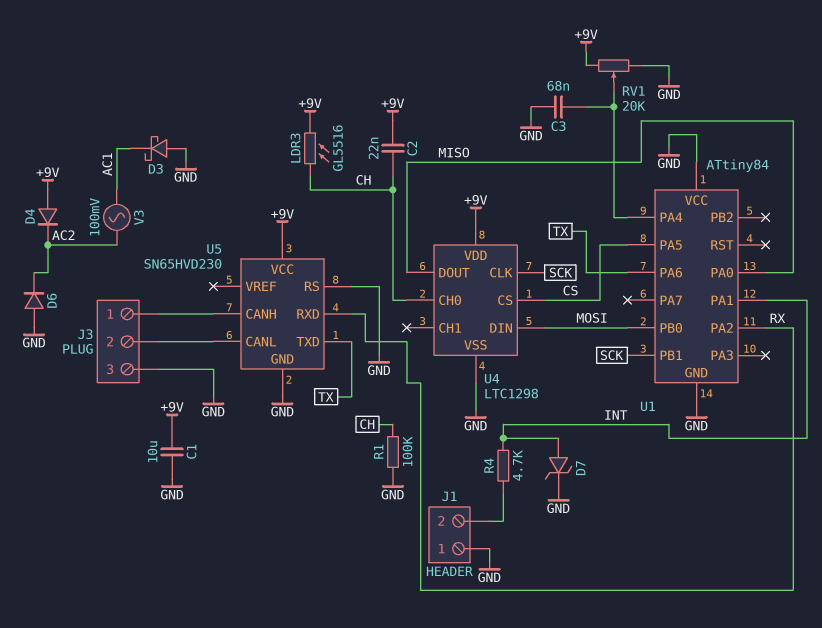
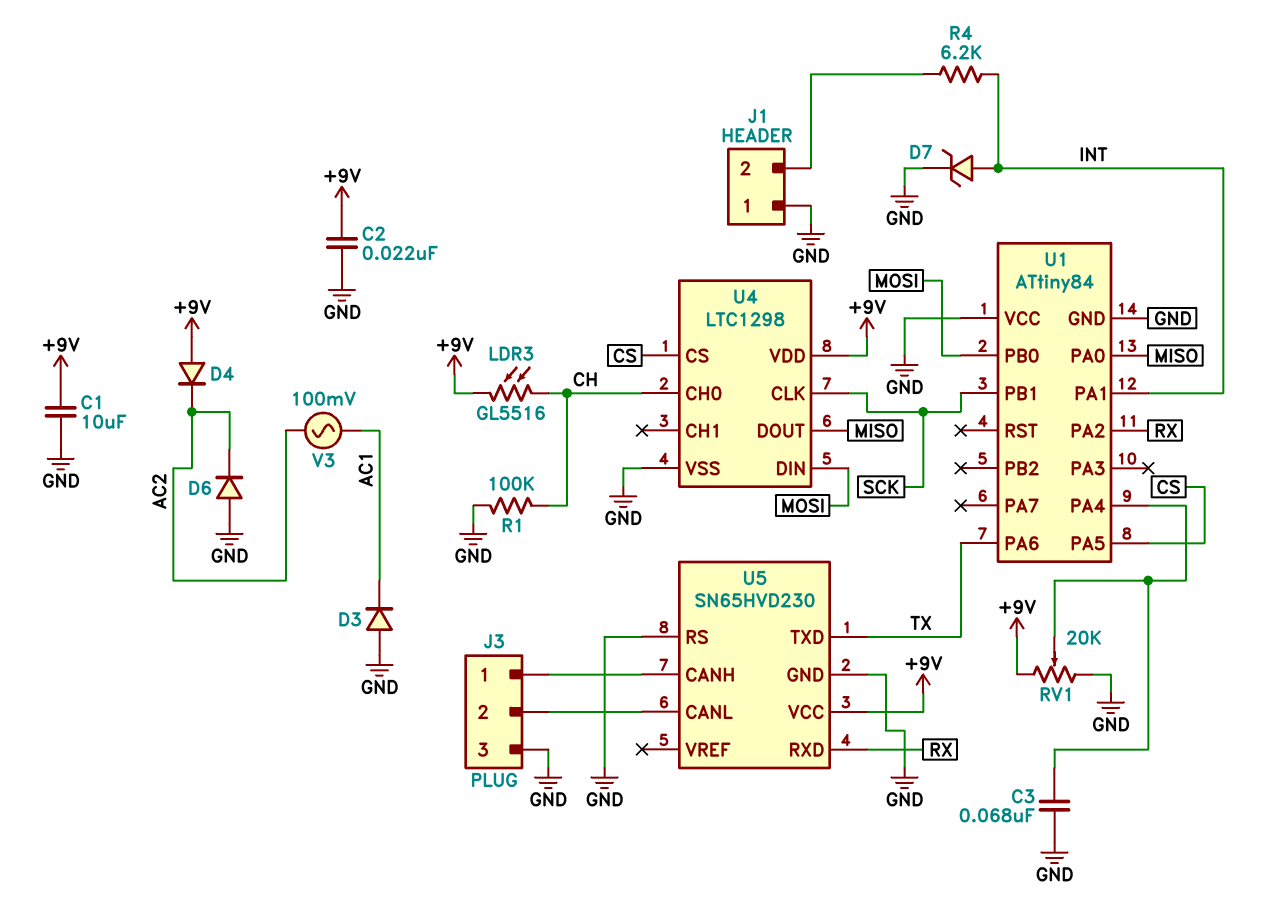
C2: 22nF (+9V, CH) -> 22nF (+9V, GND)
D3: schottky (A GND, K AC1) -> diode (A GND, K AC1)
R4: 4.7k (INT, J1/2) -> 6.2k (INT, J1/2)

